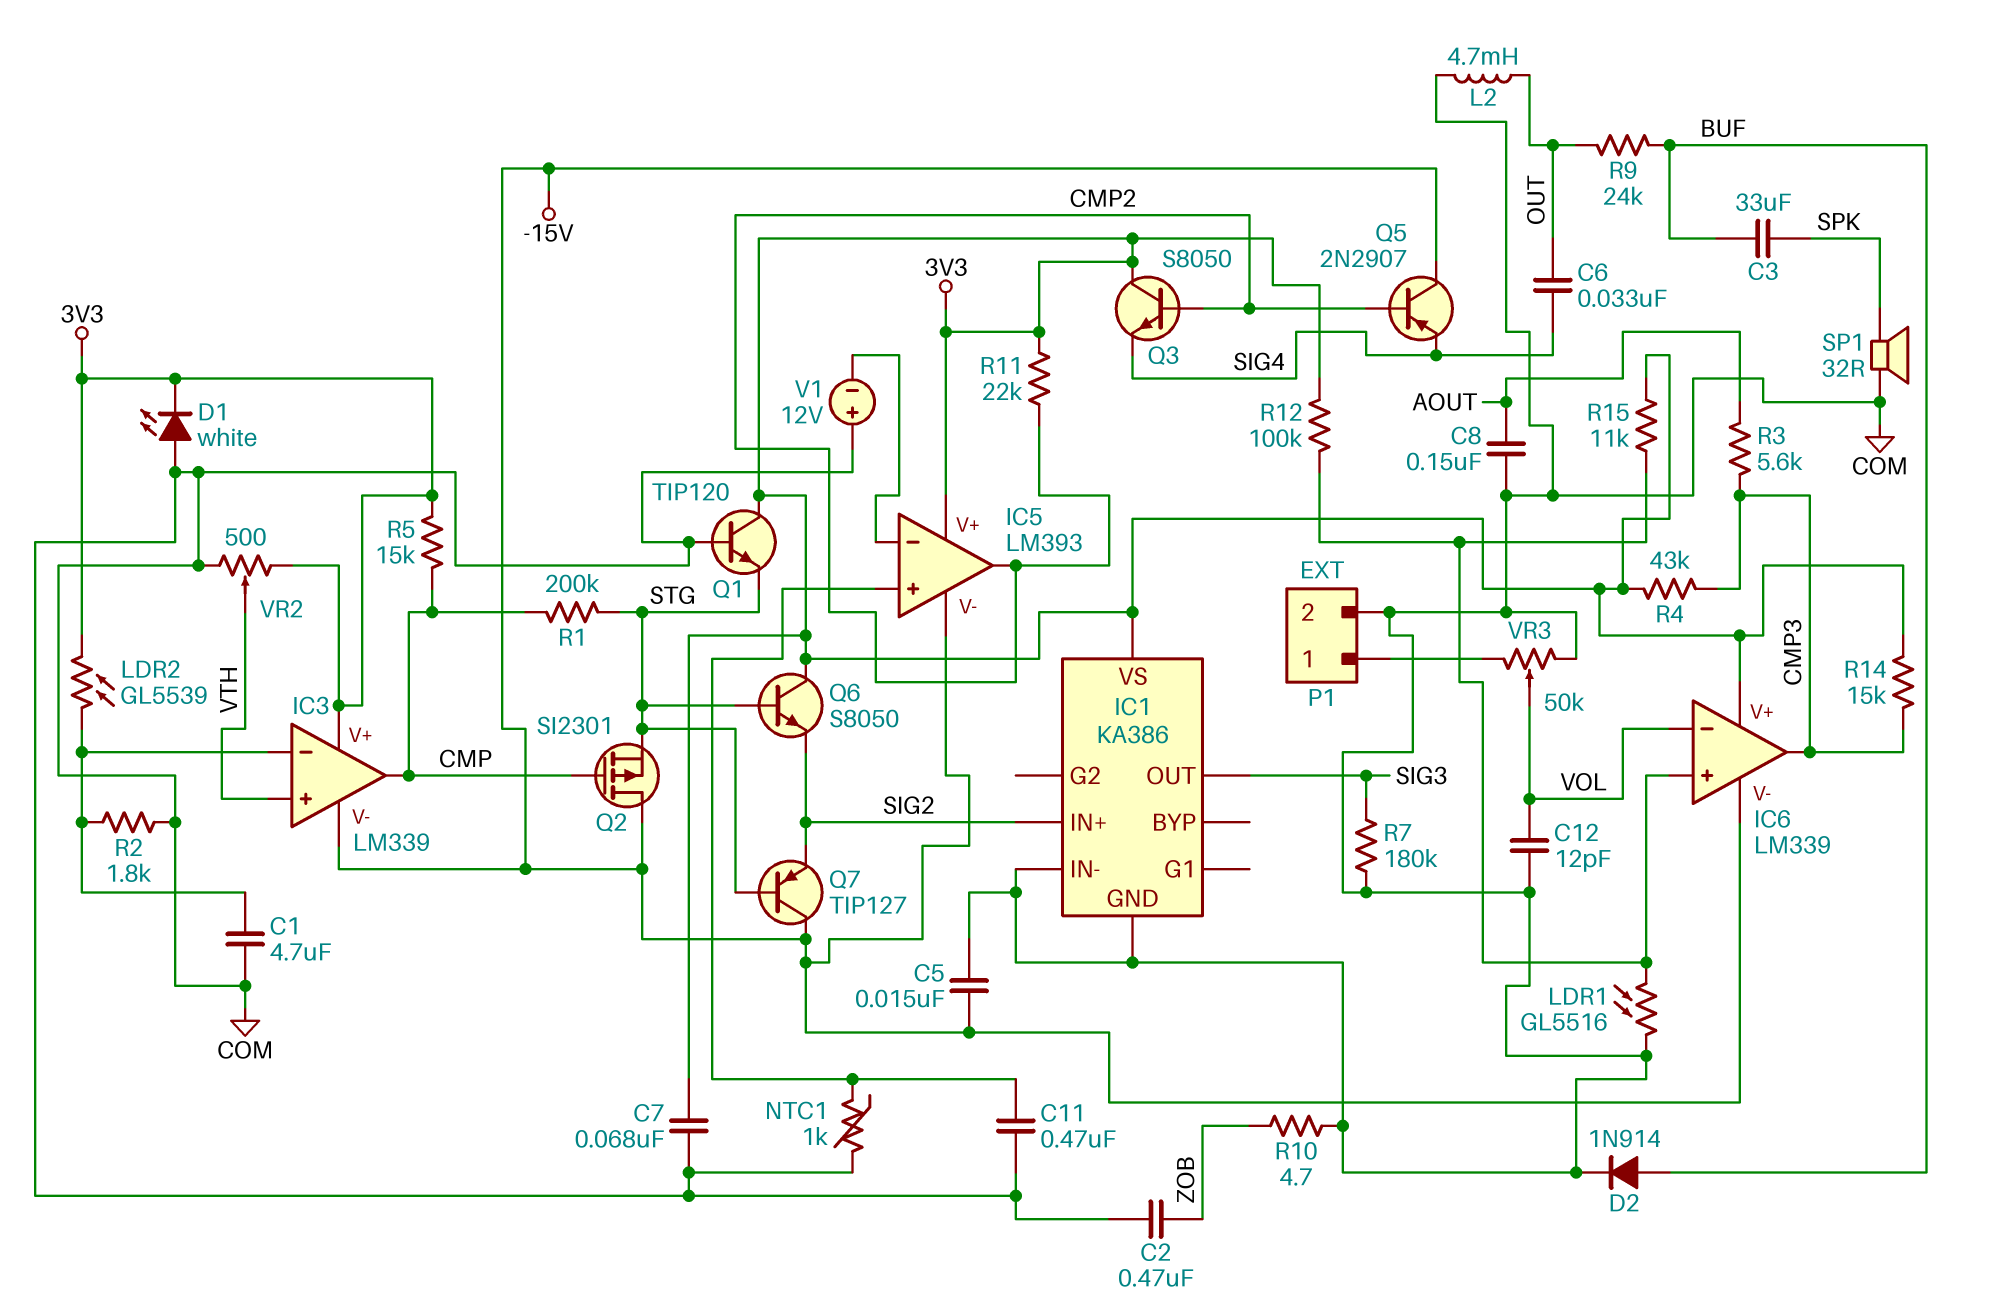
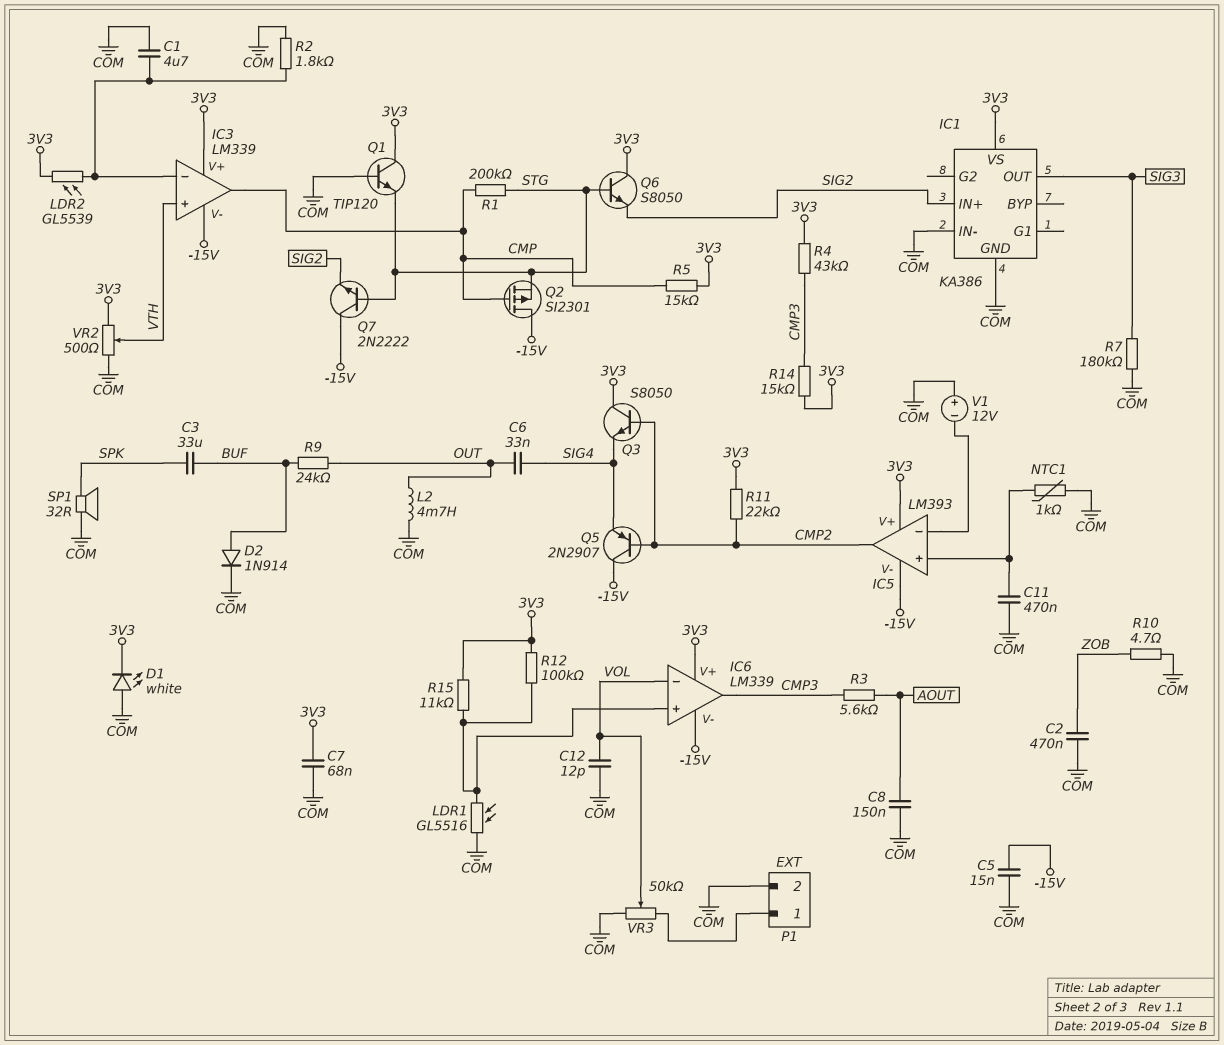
Q7: PNP TIP127 (B STG, C -15V, E SIG2) -> NPN 2N2222 (B STG, C -15V, E SIG2)

